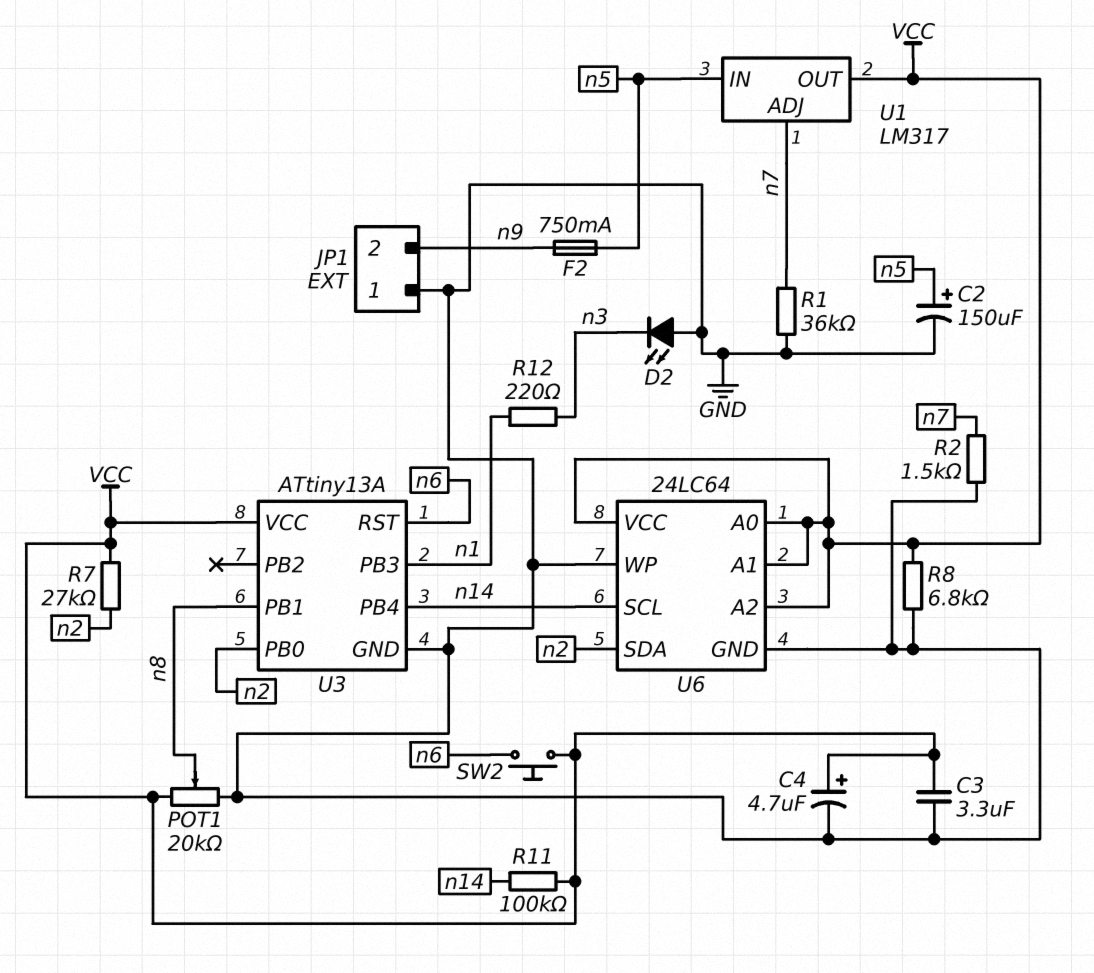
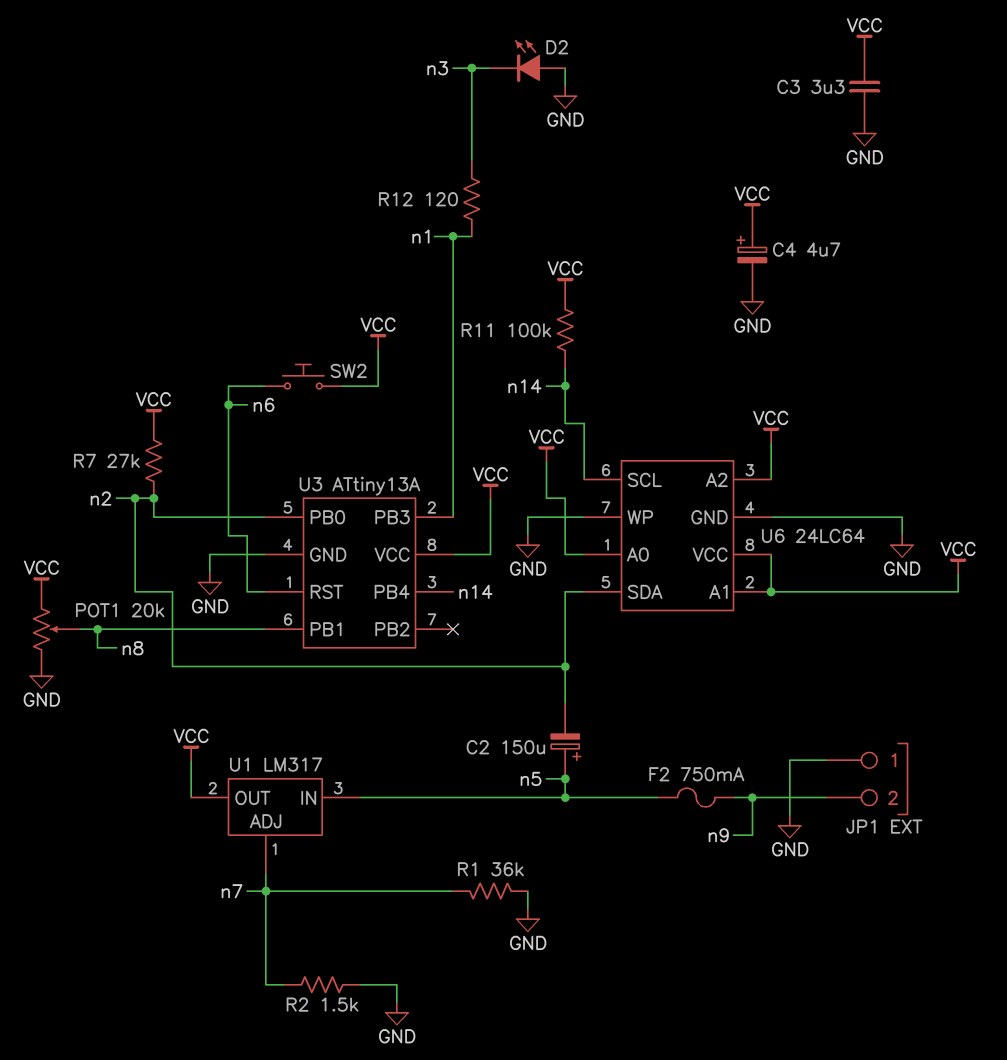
C2: 150uF (plus n5, minus GND) -> 150uF (plus n5, minus n2)
R8: 6.8k (GND, VCC) -> none
R12: 220 (n1, n3) -> 120 (n1, n3)

